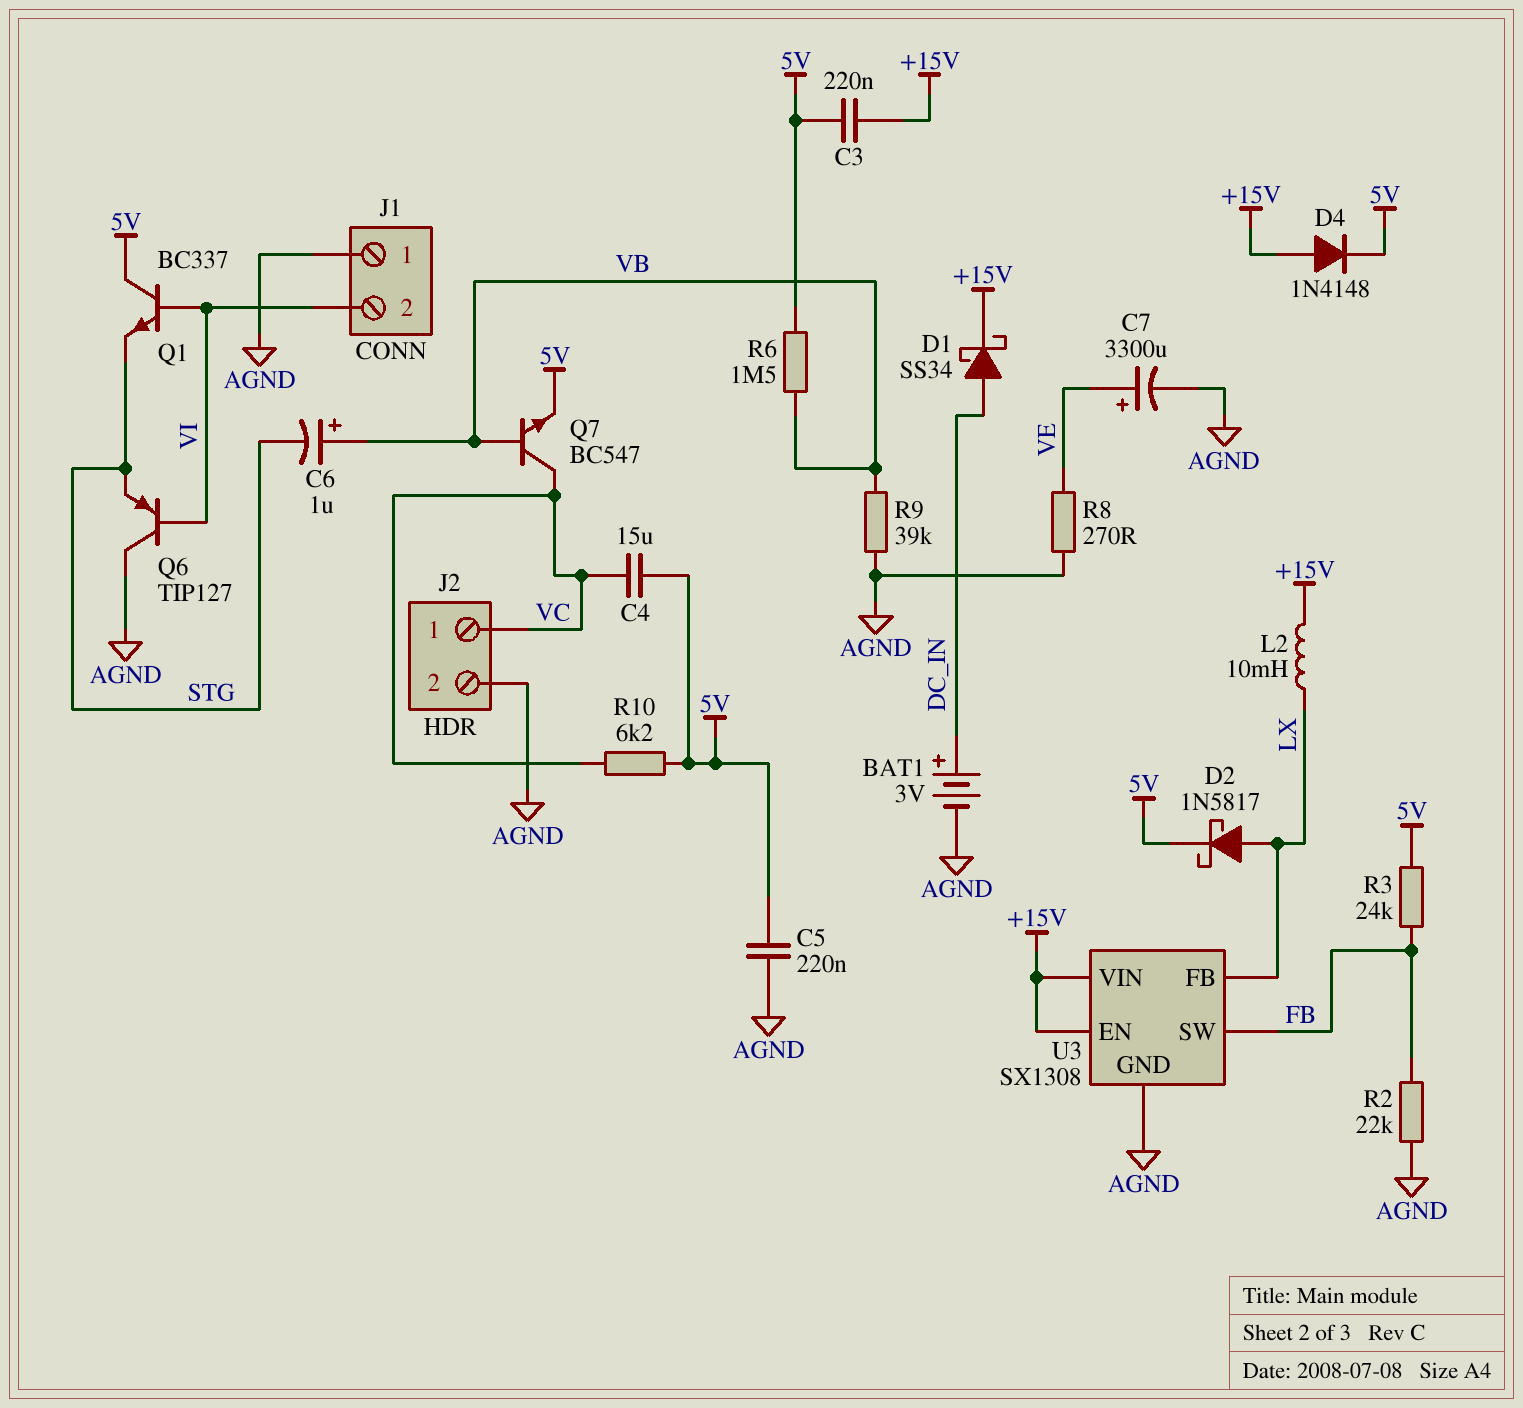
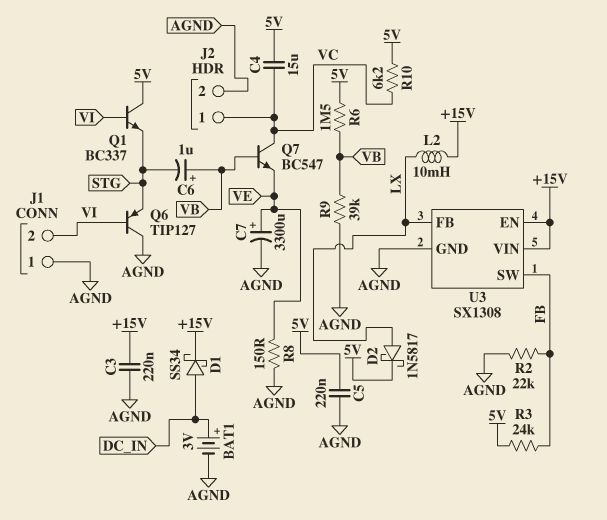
C3: 220nF (+15V, 5V) -> 220nF (+15V, AGND)
D4: diode 1N4148 (A +15V, K 5V) -> none
Q7: NPN BC547 (B VB, C VC, E 5V) -> NPN BC547 (B VB, C VC, E VE)
R8: 270 (AGND, VE) -> 150 (AGND, VE)

